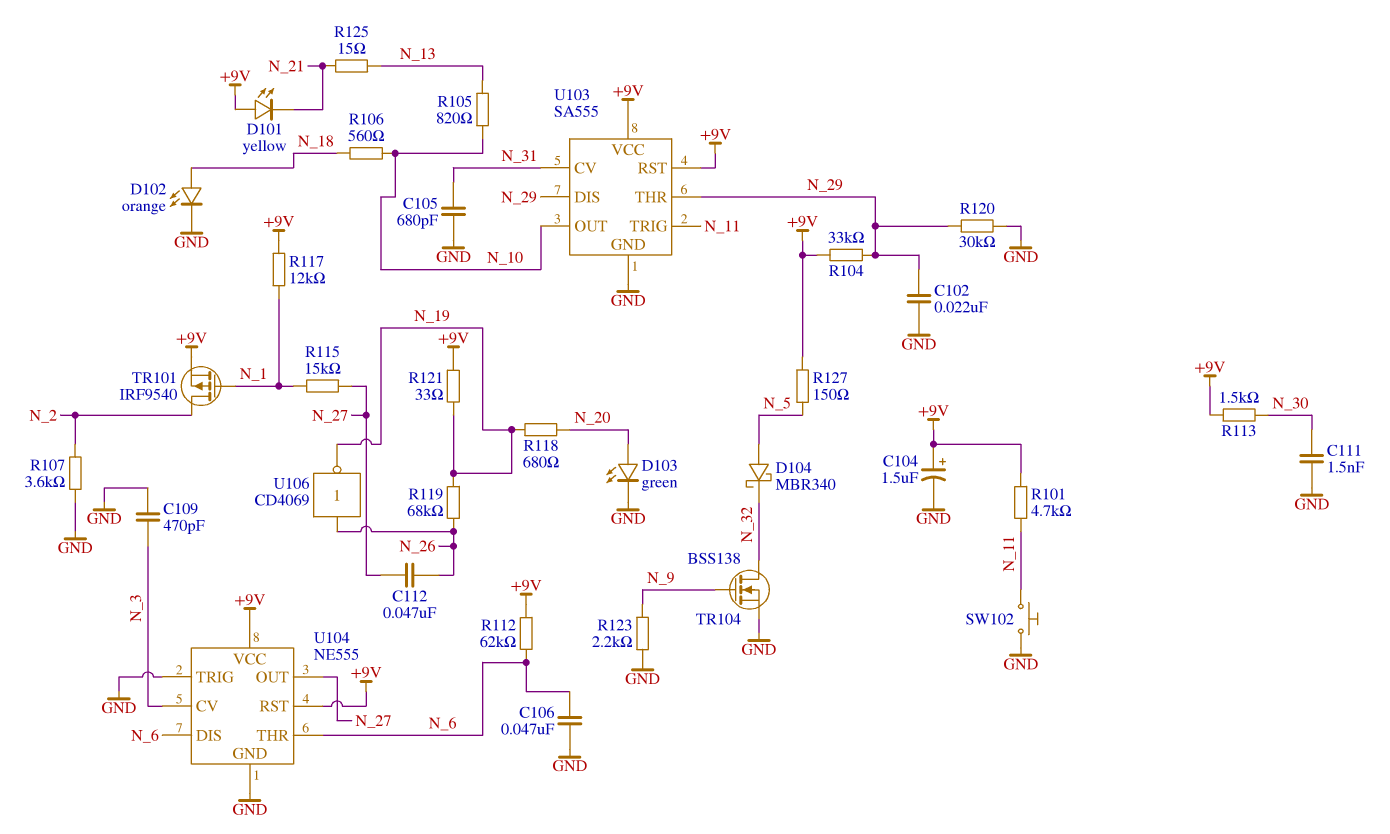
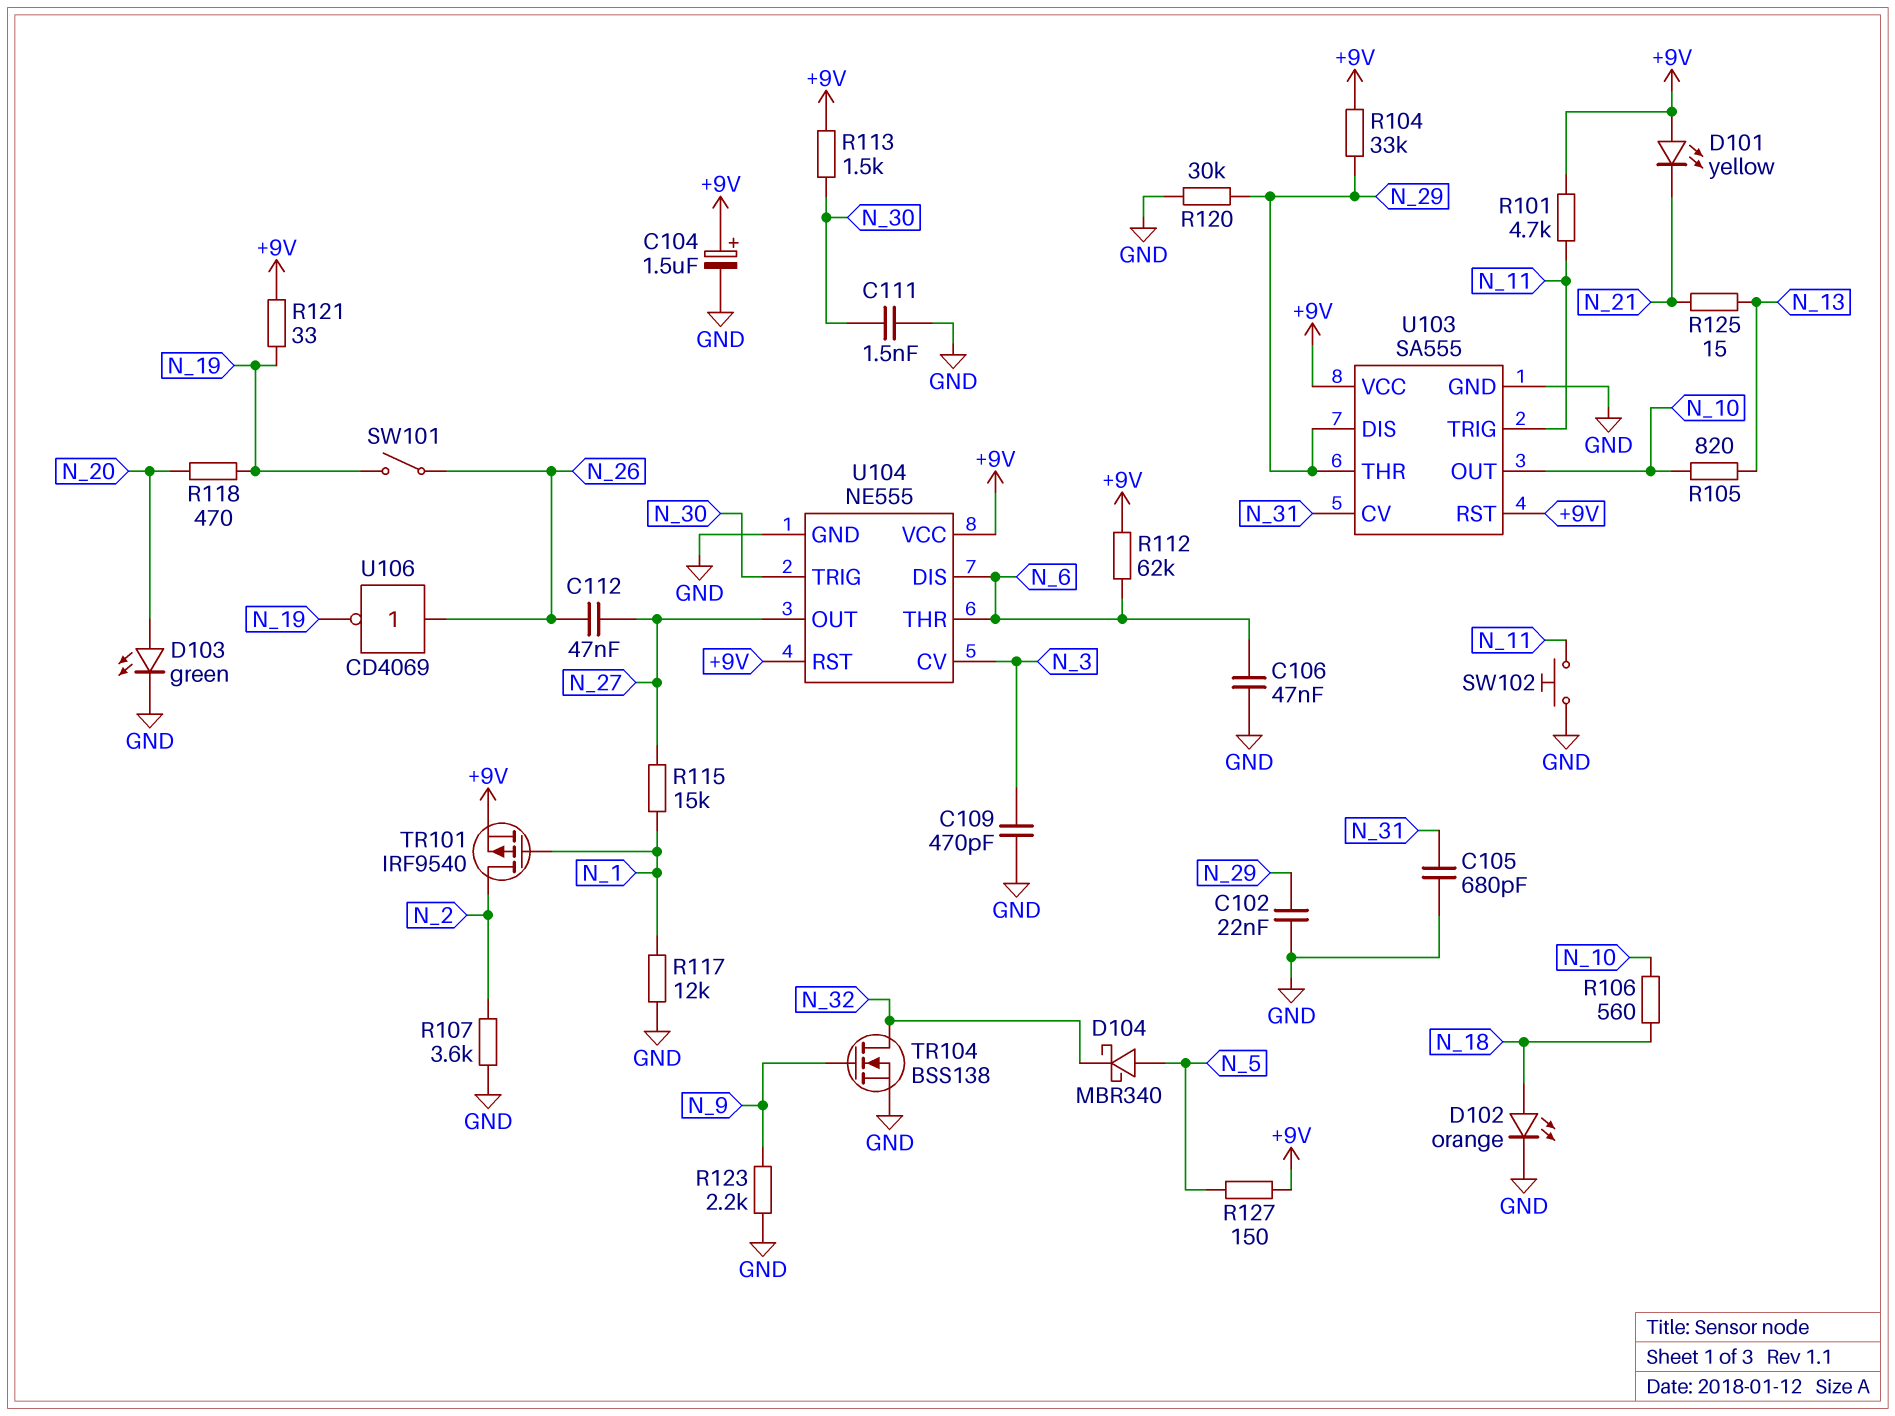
R117: 12k (+9V, N_1) -> 12k (GND, N_1)
R118: 680 (N_19, N_20) -> 470 (N_19, N_20)
R119: 68k (N_19, N_26) -> none
SW101: none -> switch (N_19, N_26)
U104 pin TRIG: GND -> N_30

